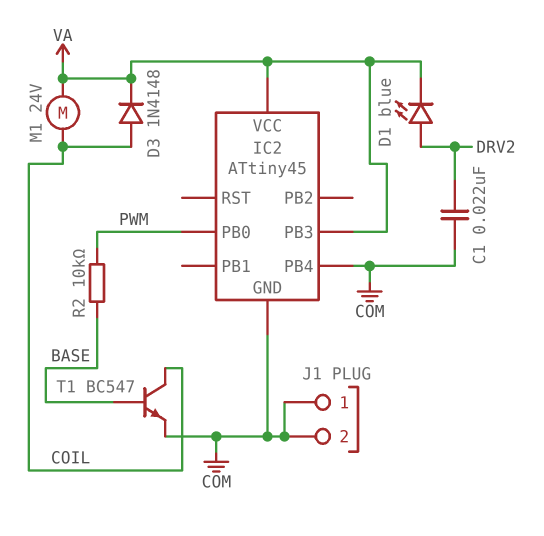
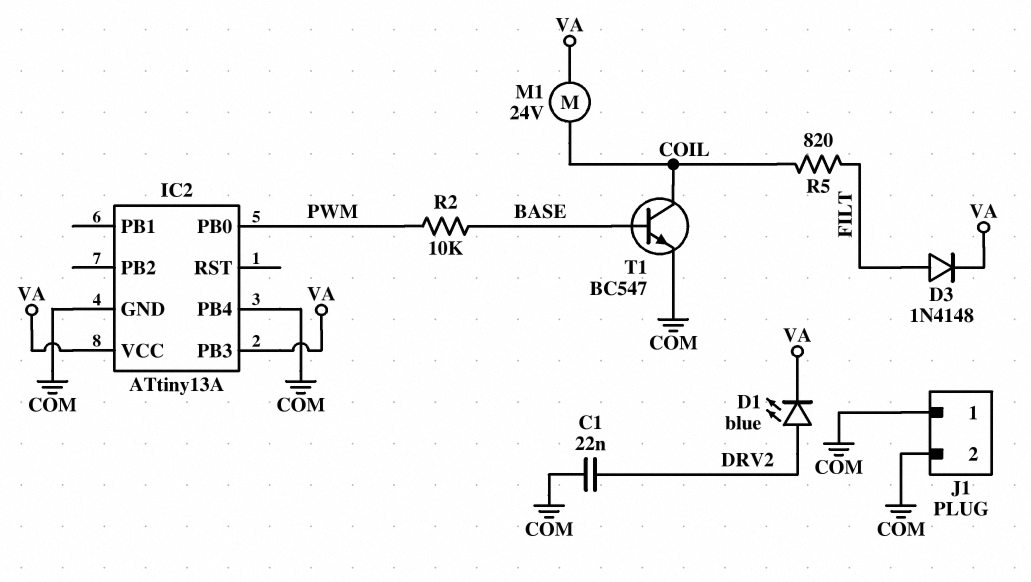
D3: diode 1N4148 (A COIL, K VA) -> diode 1N4148 (A FILT, K VA)
IC2: ATtiny45 -> ATtiny13A
R5: none -> 820 (COIL, FILT)

